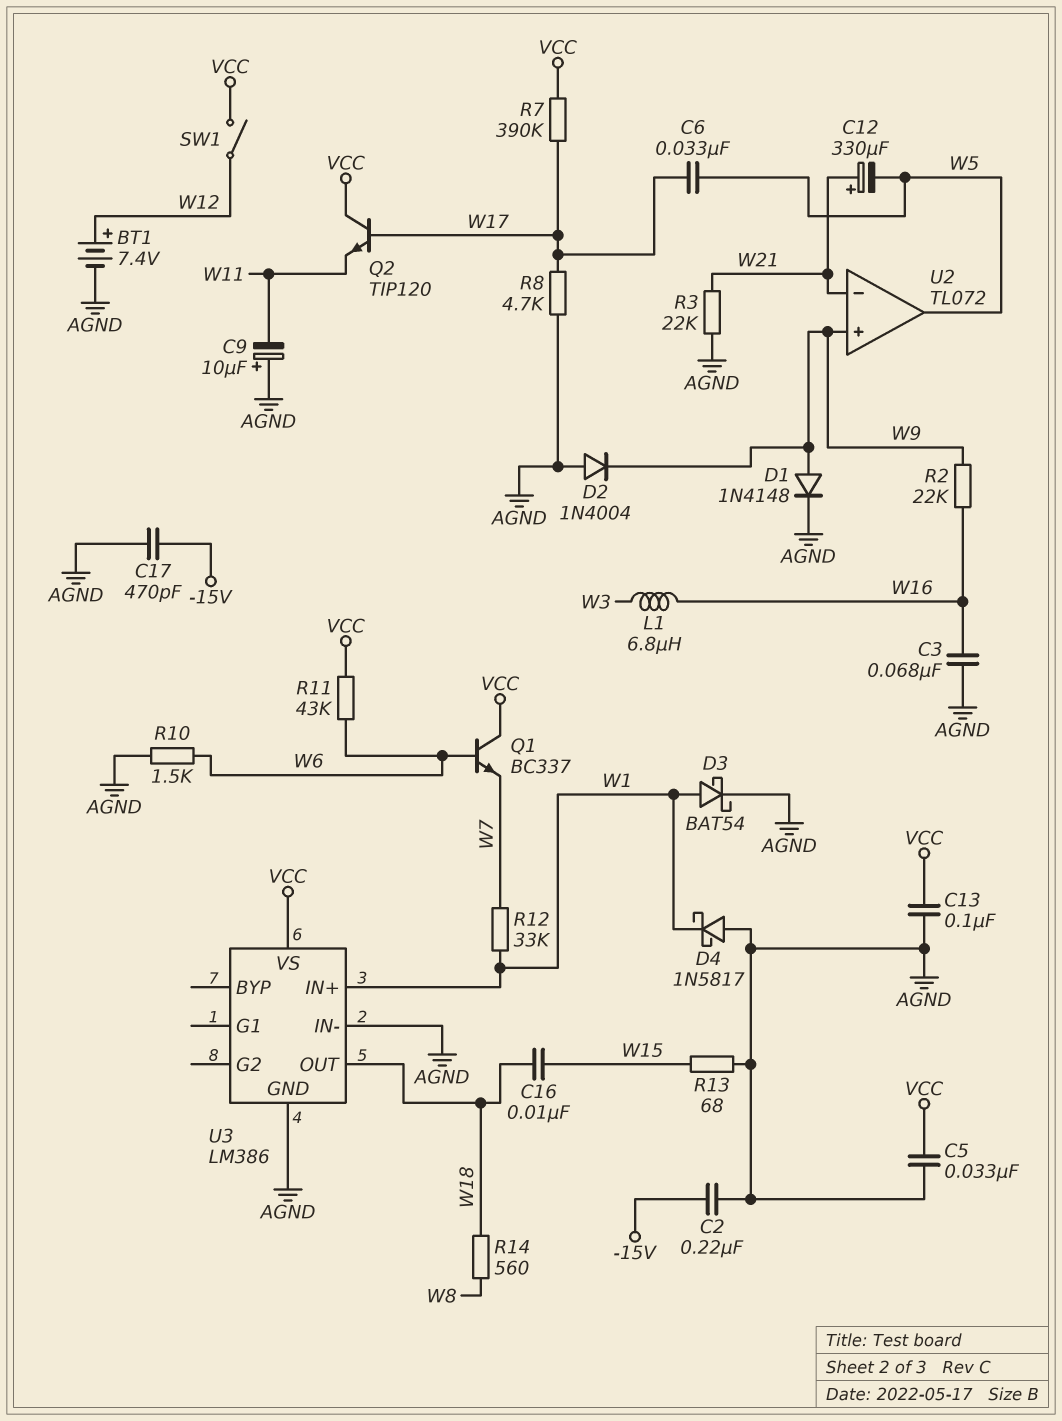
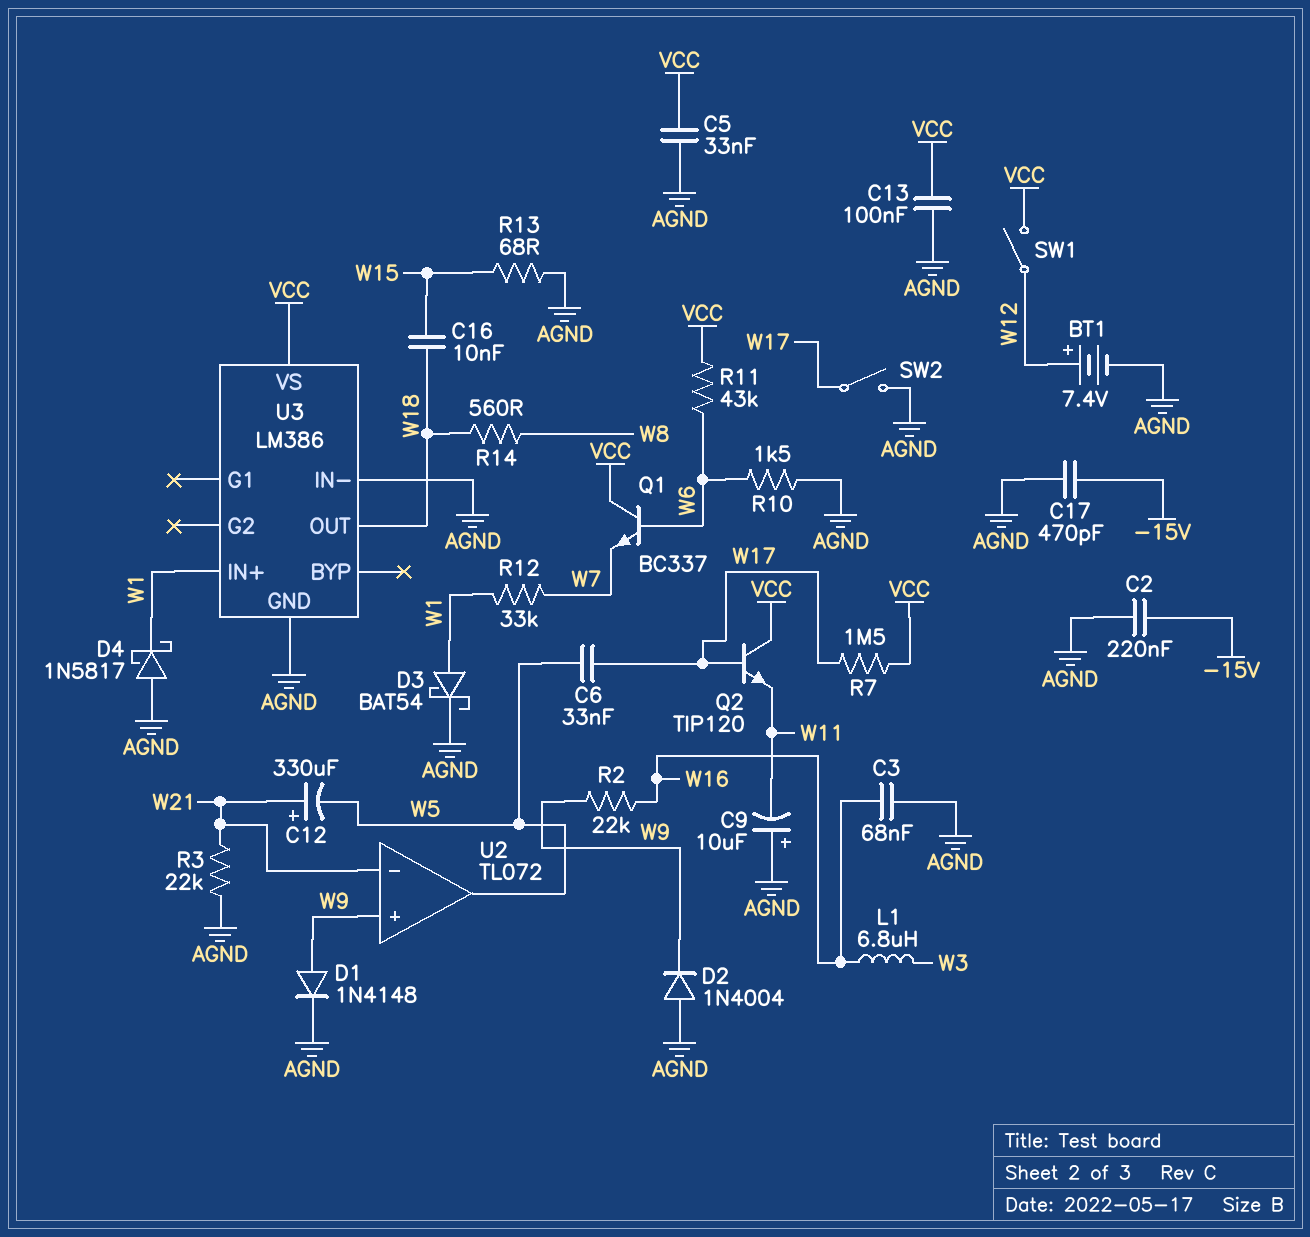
R7: 390k (VCC, W17) -> 1.5M (VCC, W17)
R8: 4.7k (AGND, W17) -> none
SW2: none -> switch (AGND, W17)

